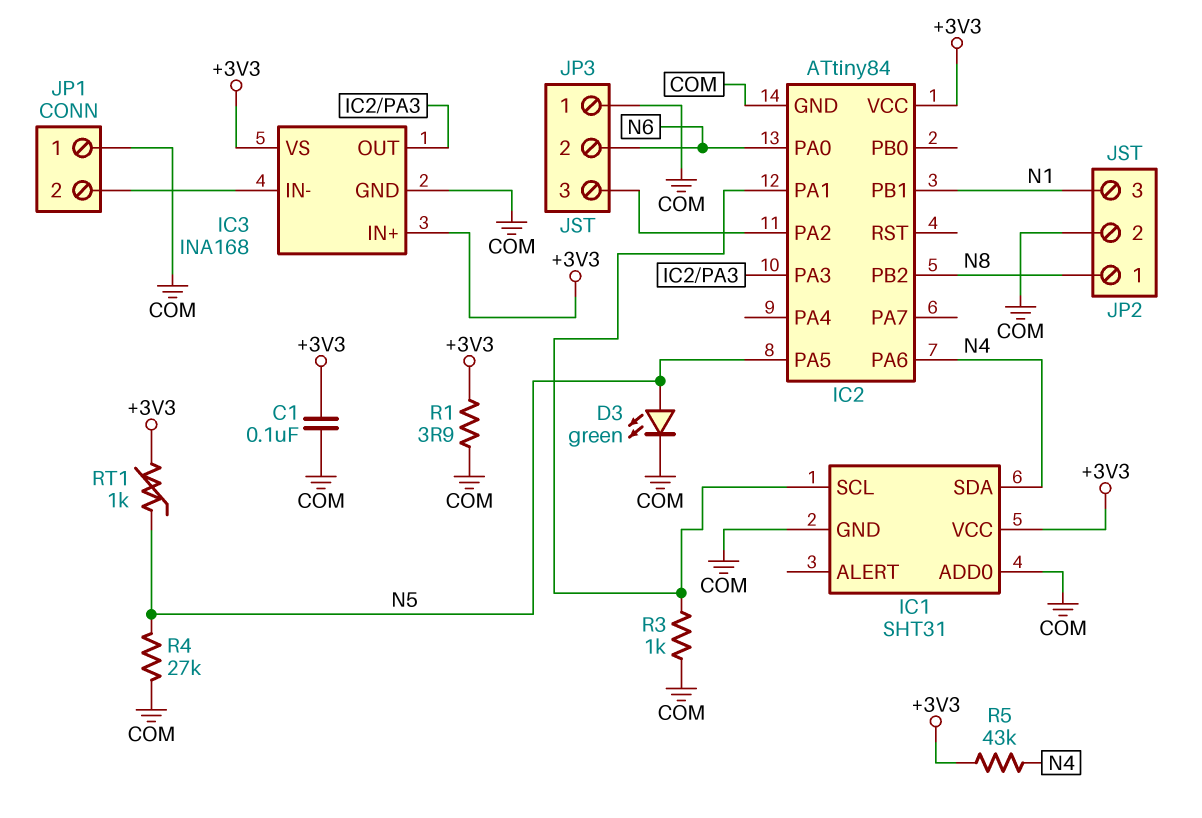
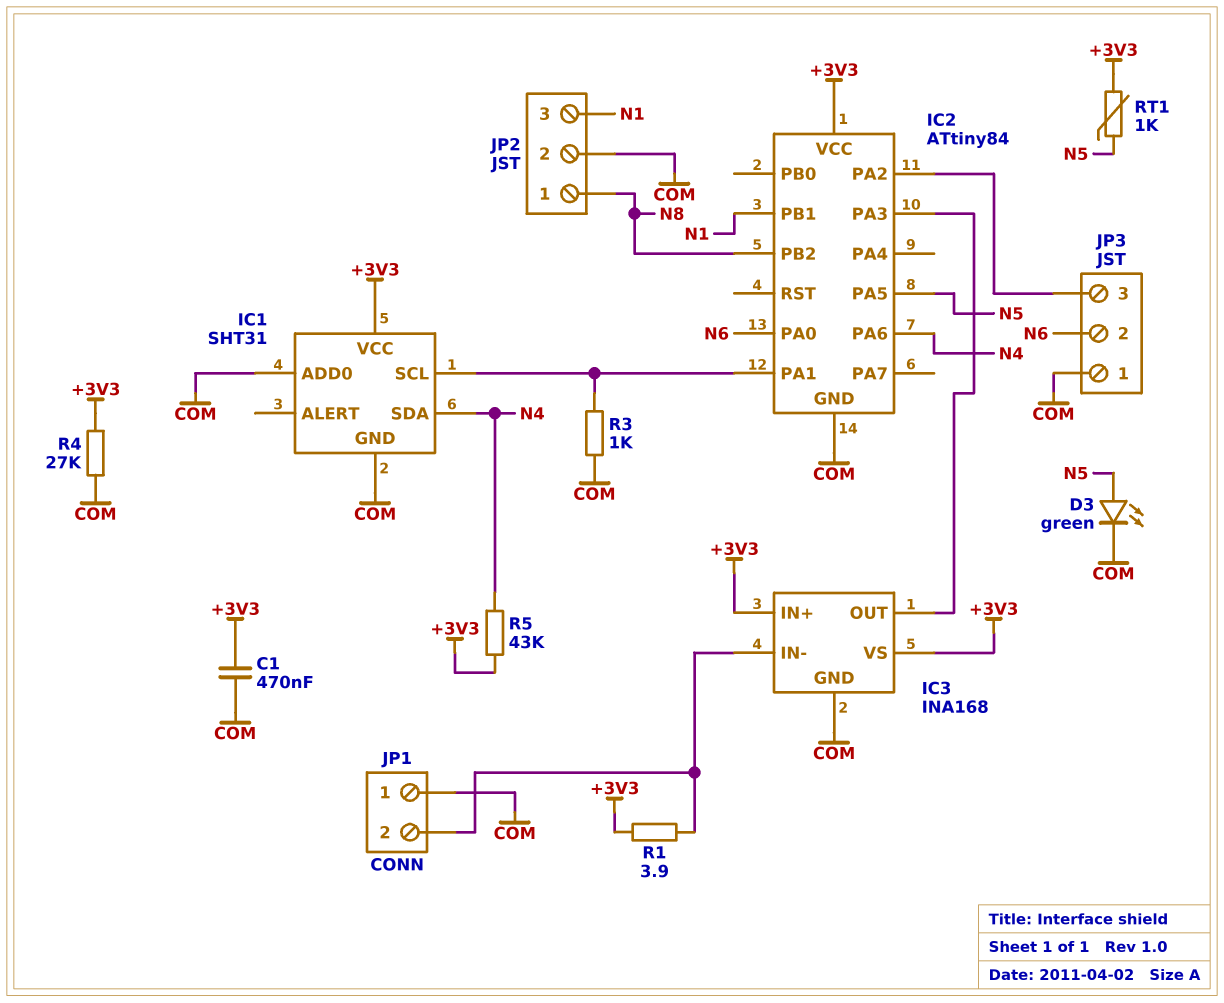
C1: 100nF (+3V3, COM) -> 470nF (+3V3, COM)
R1: 3.9 (+3V3, COM) -> 3.9 (+3V3, IC3/IN-)
R4: 27k (COM, N5) -> 27k (+3V3, COM)

